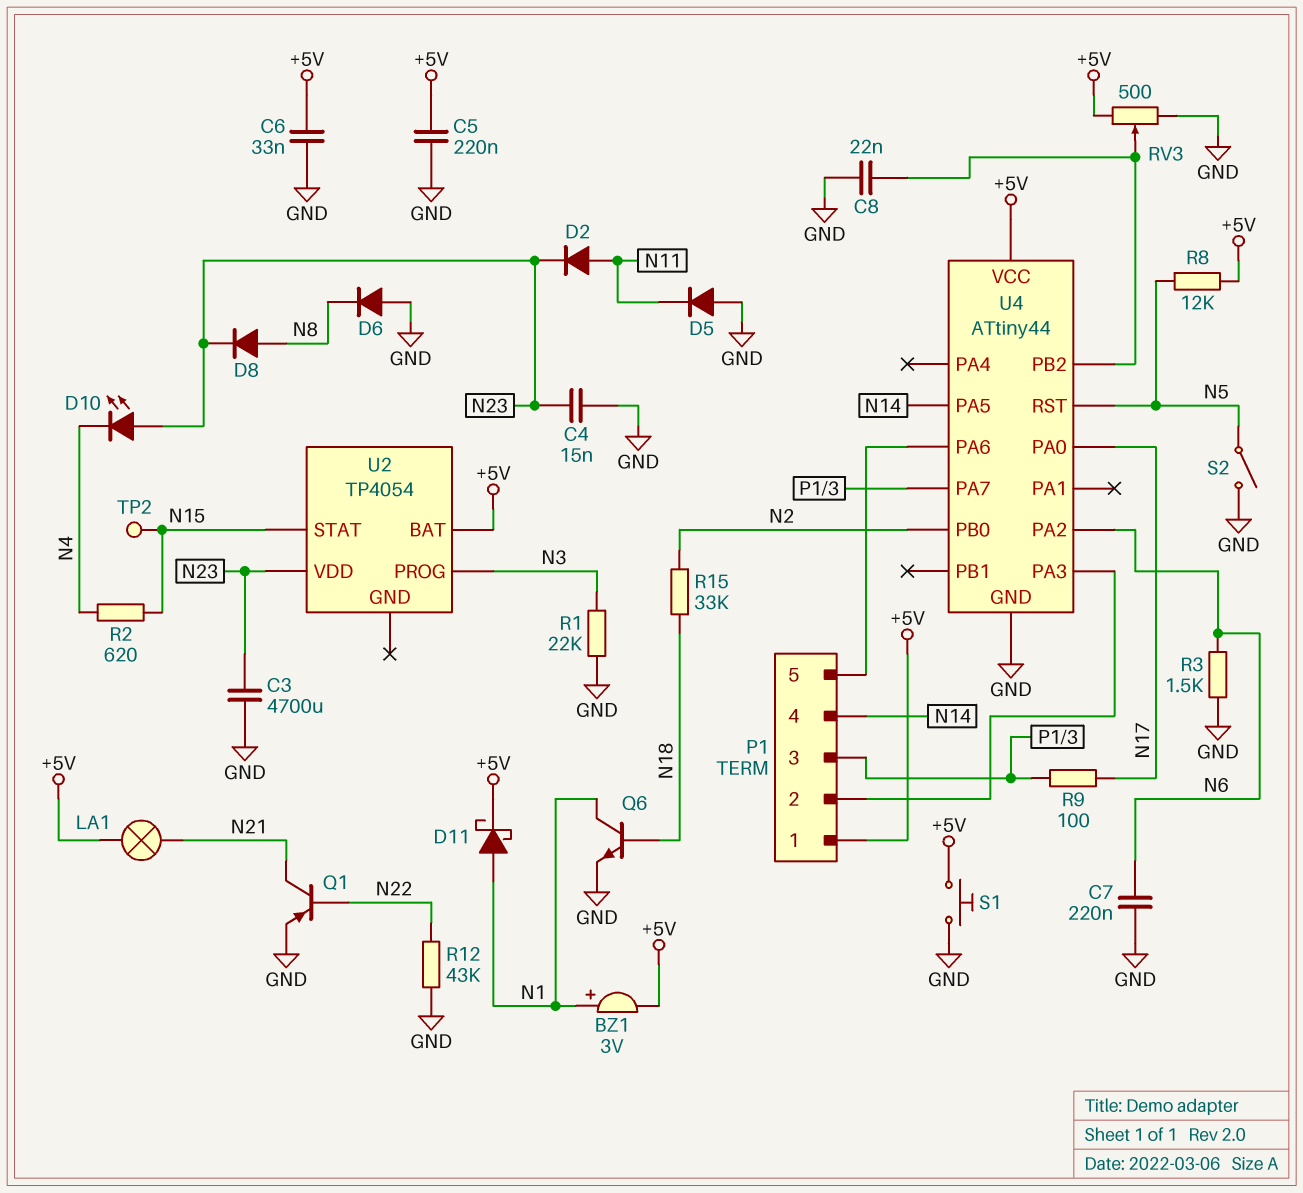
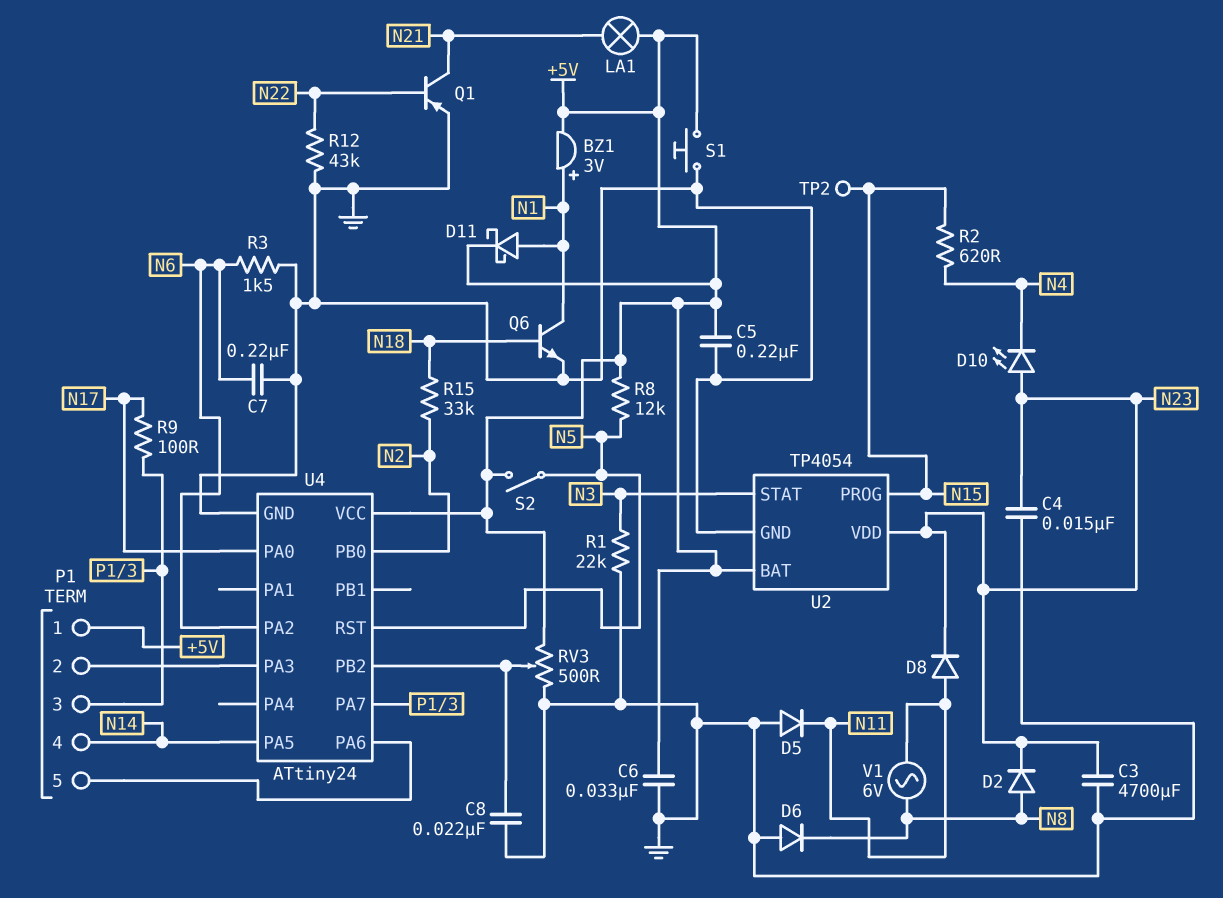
D2: diode (A N11, K N23) -> diode (A N8, K N23)
D8: diode (A N8, K N23) -> diode (A N11, K N23)
S2: switch (GND, N5) -> switch (+5V, N5)
U2 pin GND: none -> GND
U2 pin PROG: N3 -> N15
U2 pin STAT: N15 -> N3
U4: ATtiny44 -> ATtiny24
V1: none -> AC 6V (N8, N11)

